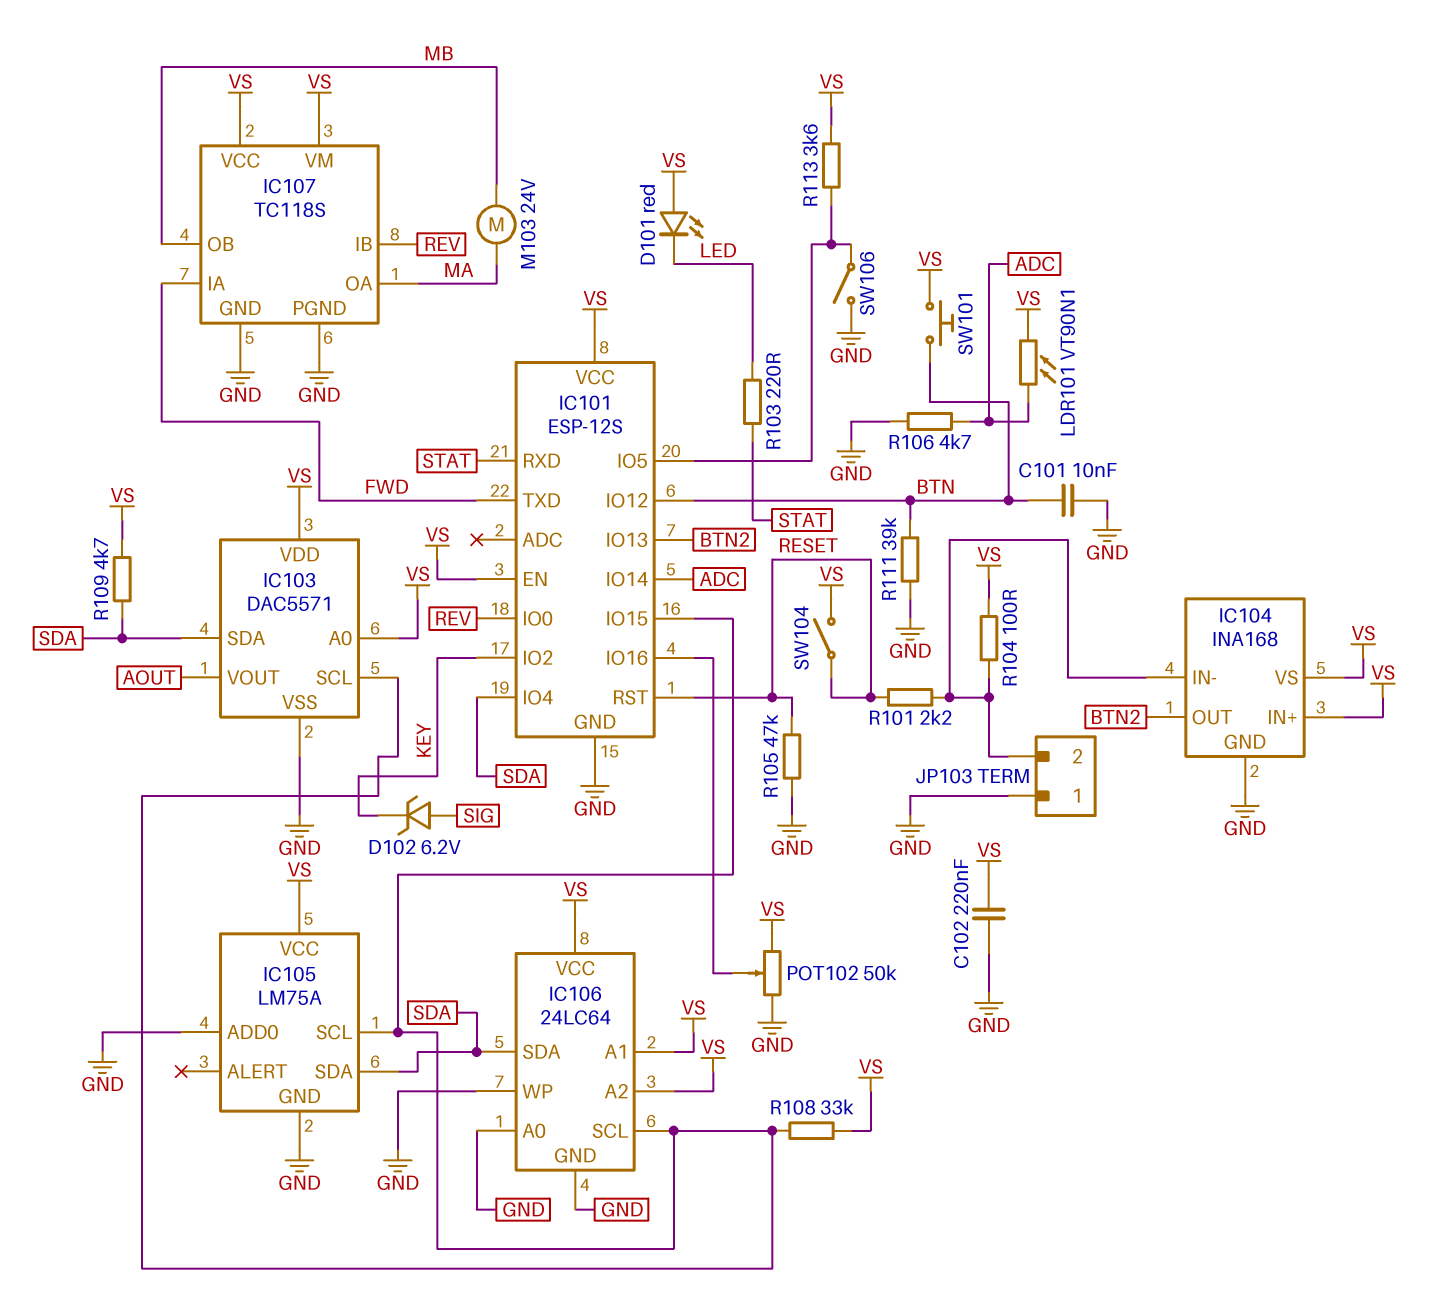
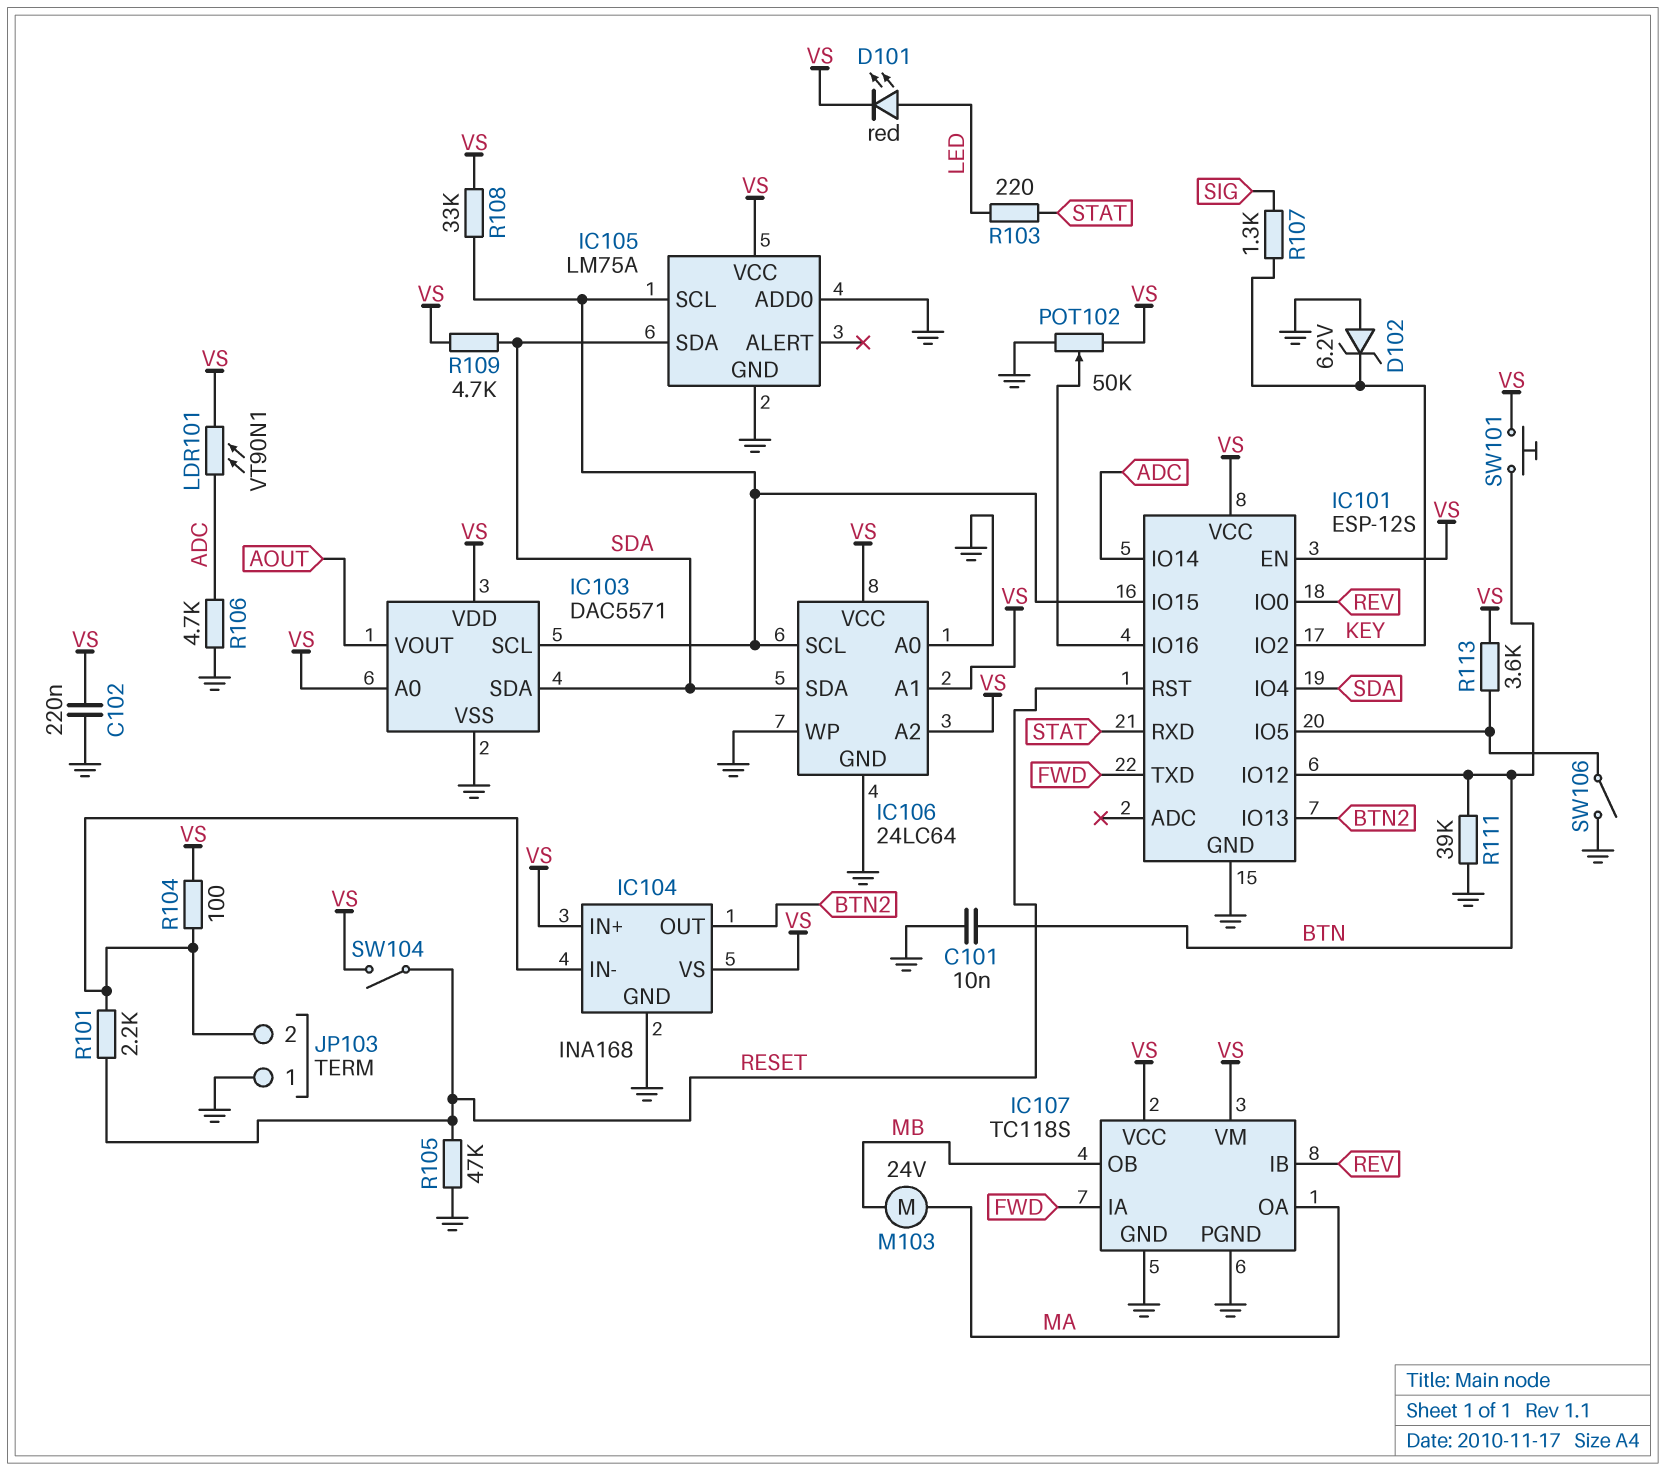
D101: LED red (A VS, K LED) -> LED red (A LED, K VS)
D102: zener 6.2V (A SIG, K KEY) -> zener 6.2V (A GND, K KEY)
R107: none -> 1.3k (KEY, SIG)

